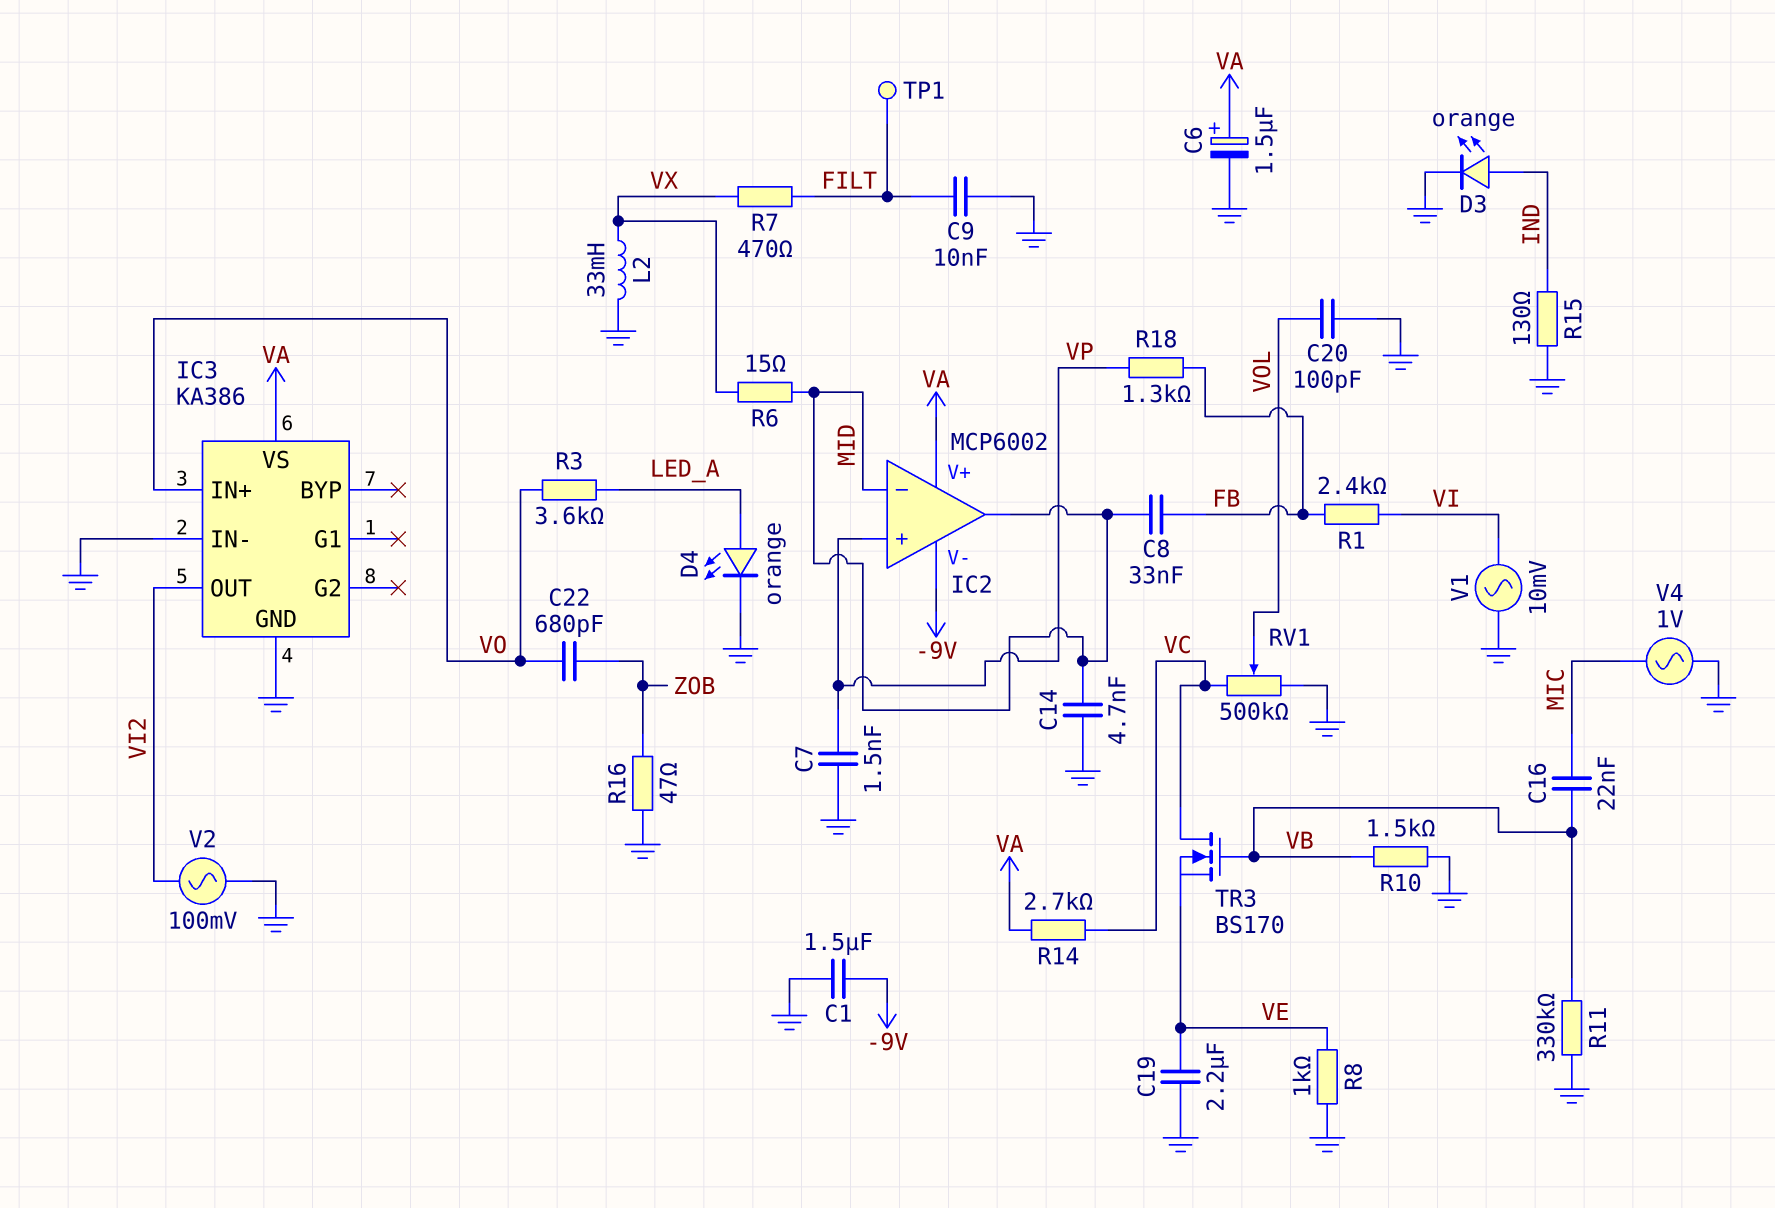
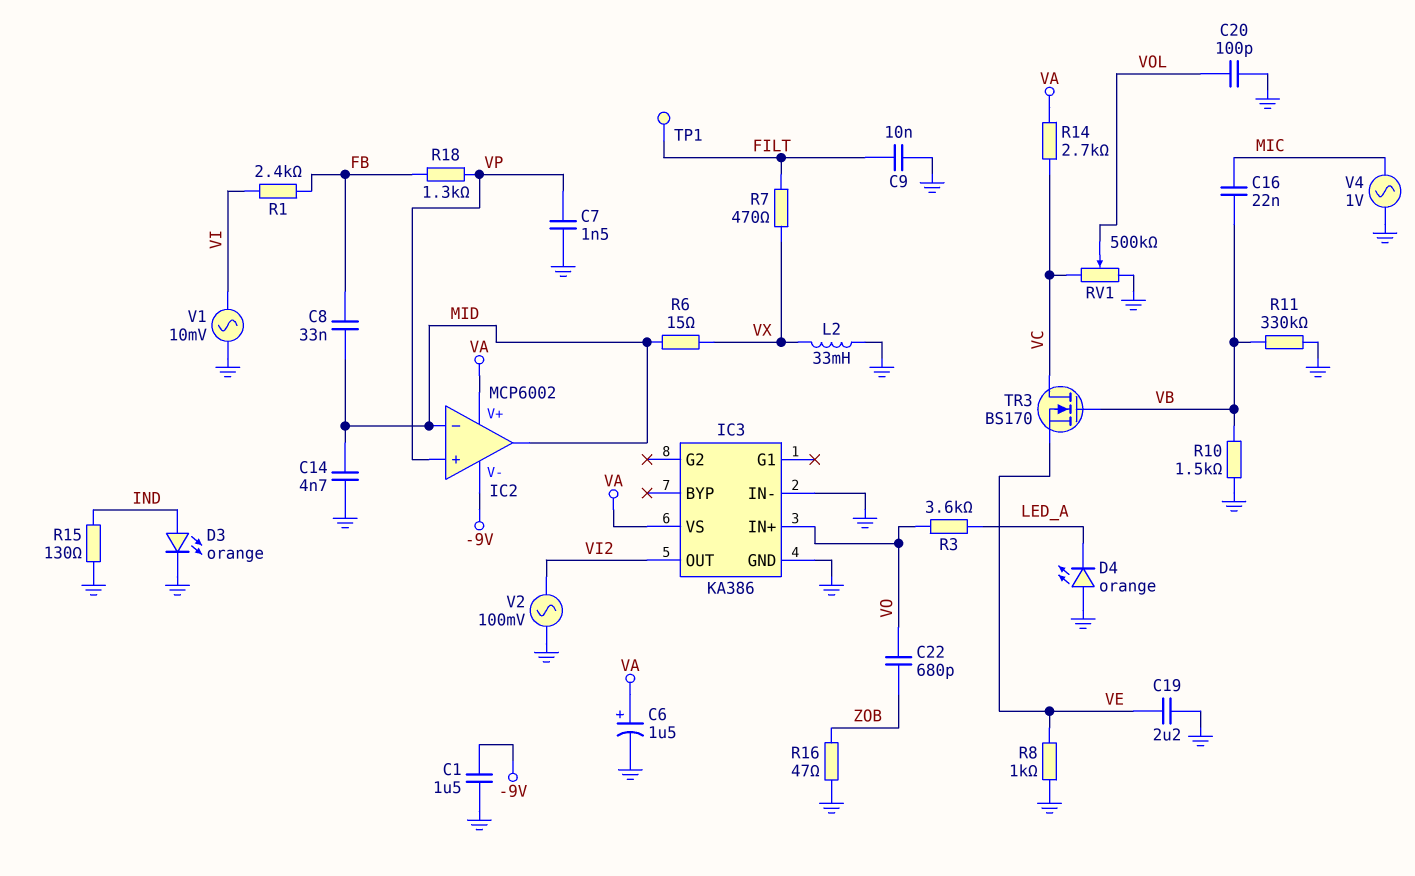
D4: LED orange (A LED_A, K GND) -> LED orange (A GND, K LED_A)

